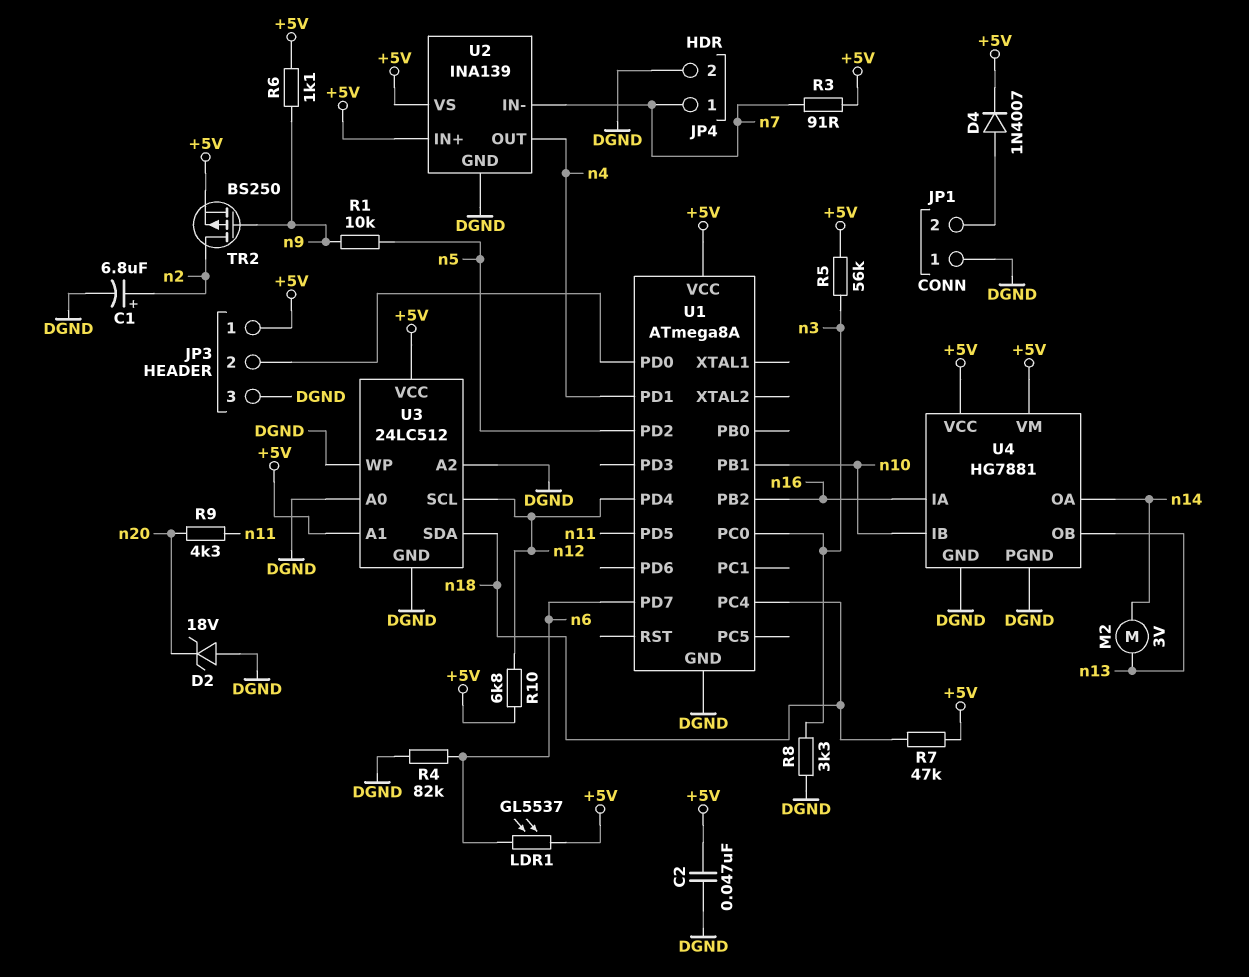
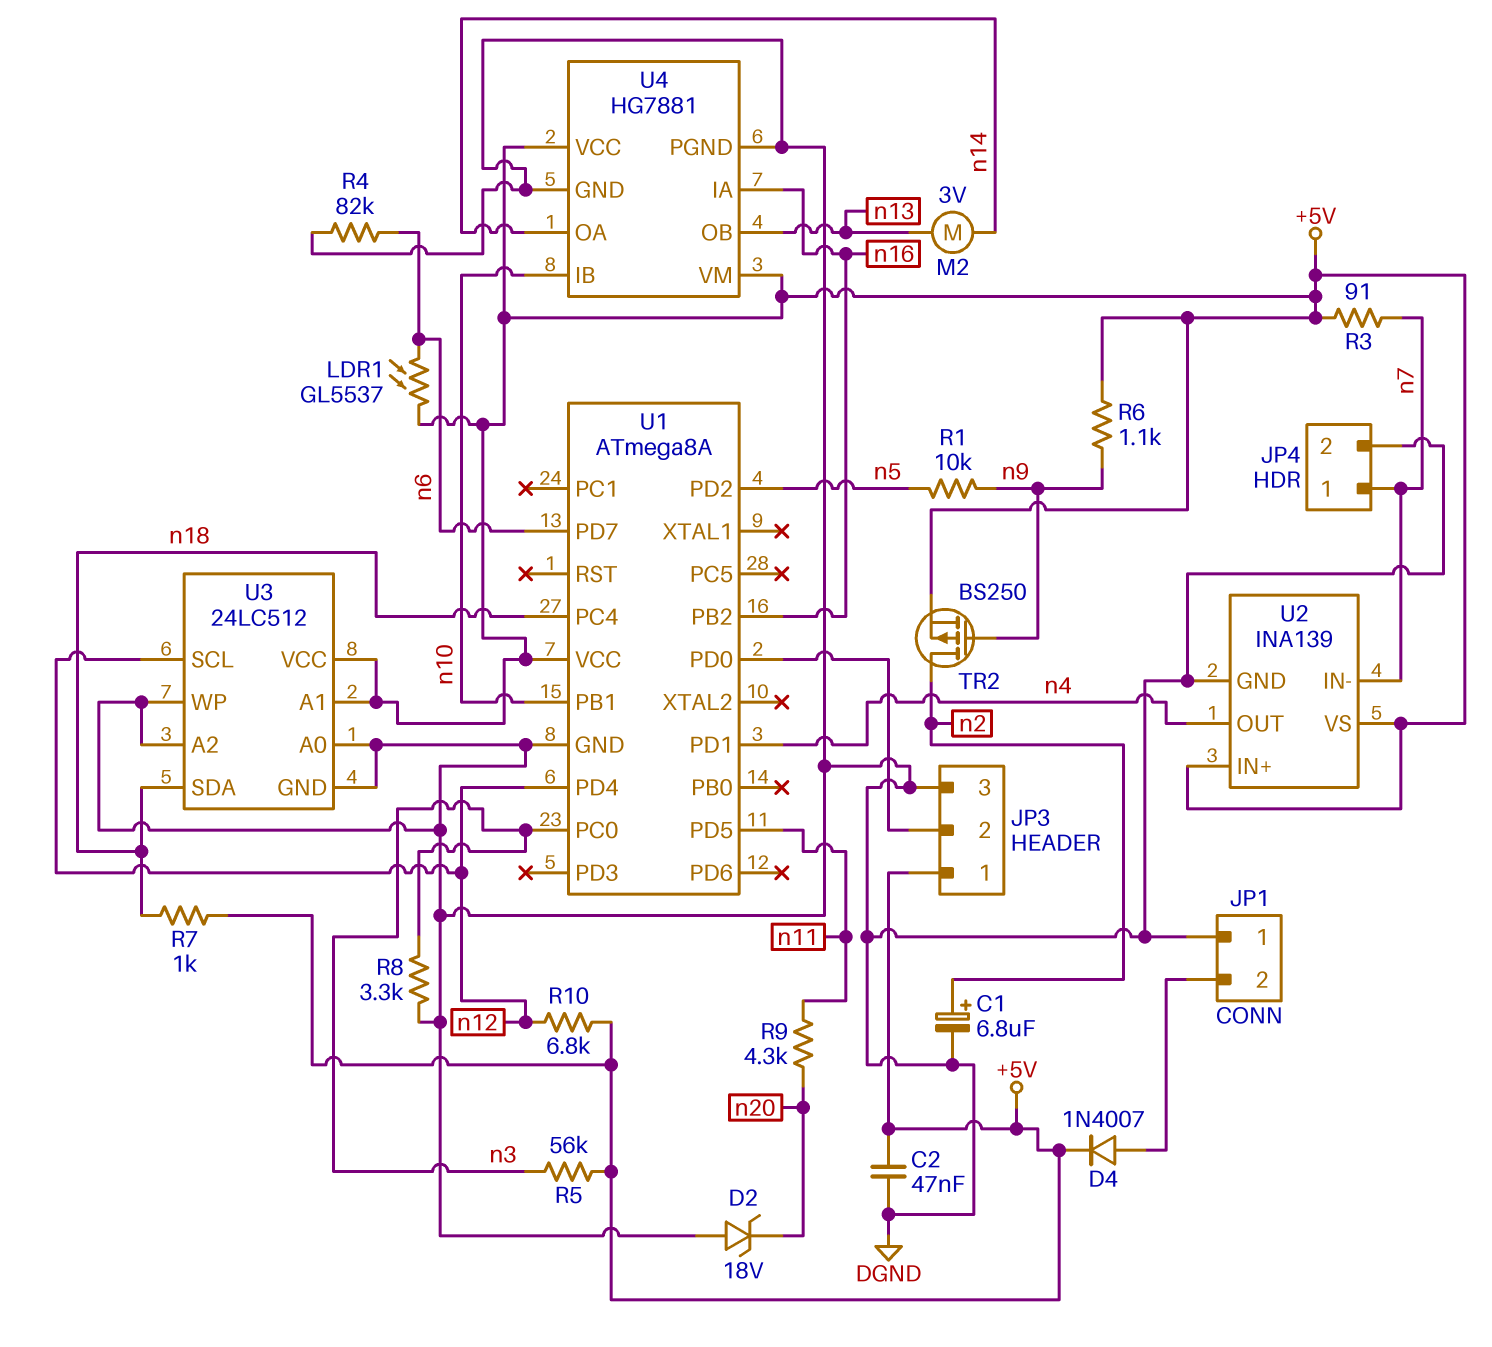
R7: 47k (+5V, n18) -> 1k (+5V, n18)

